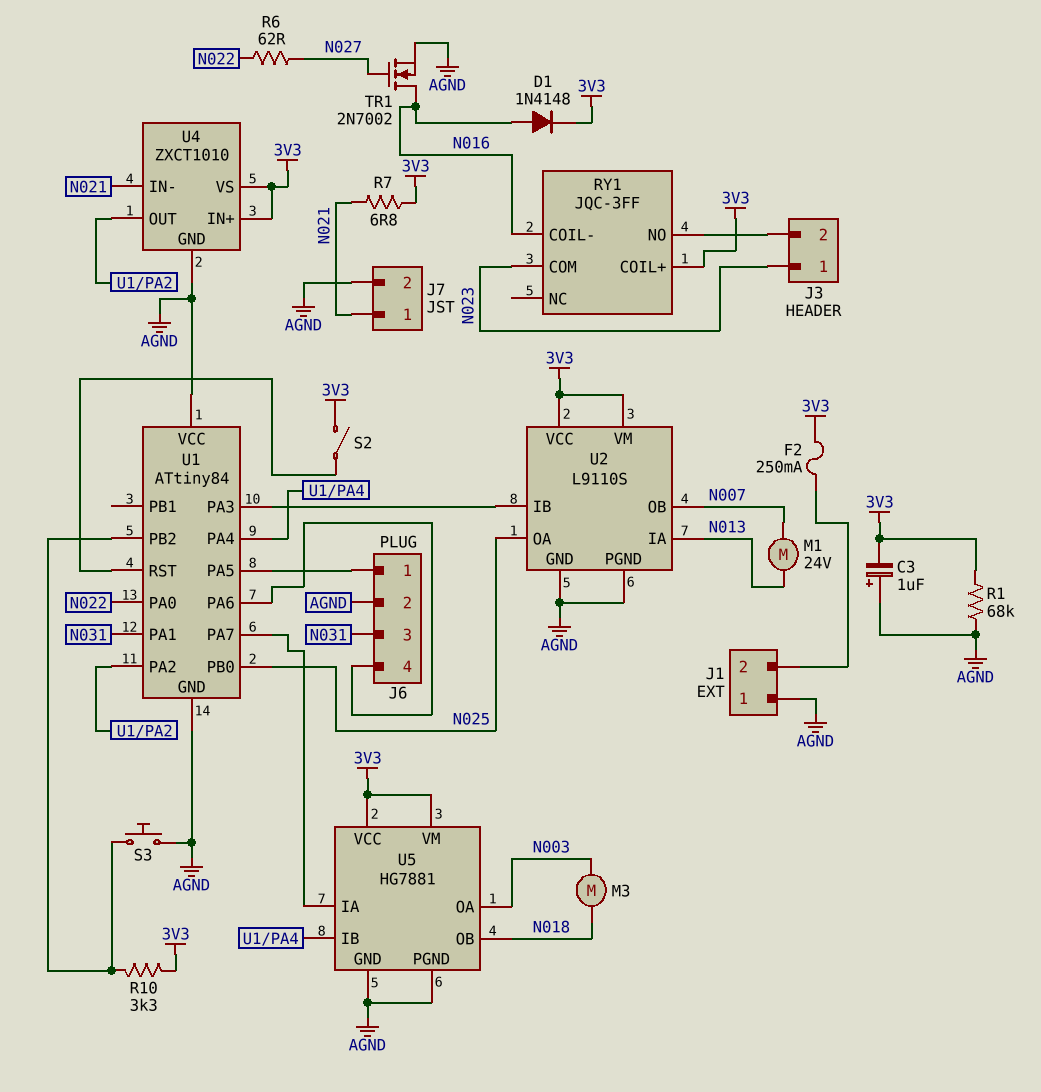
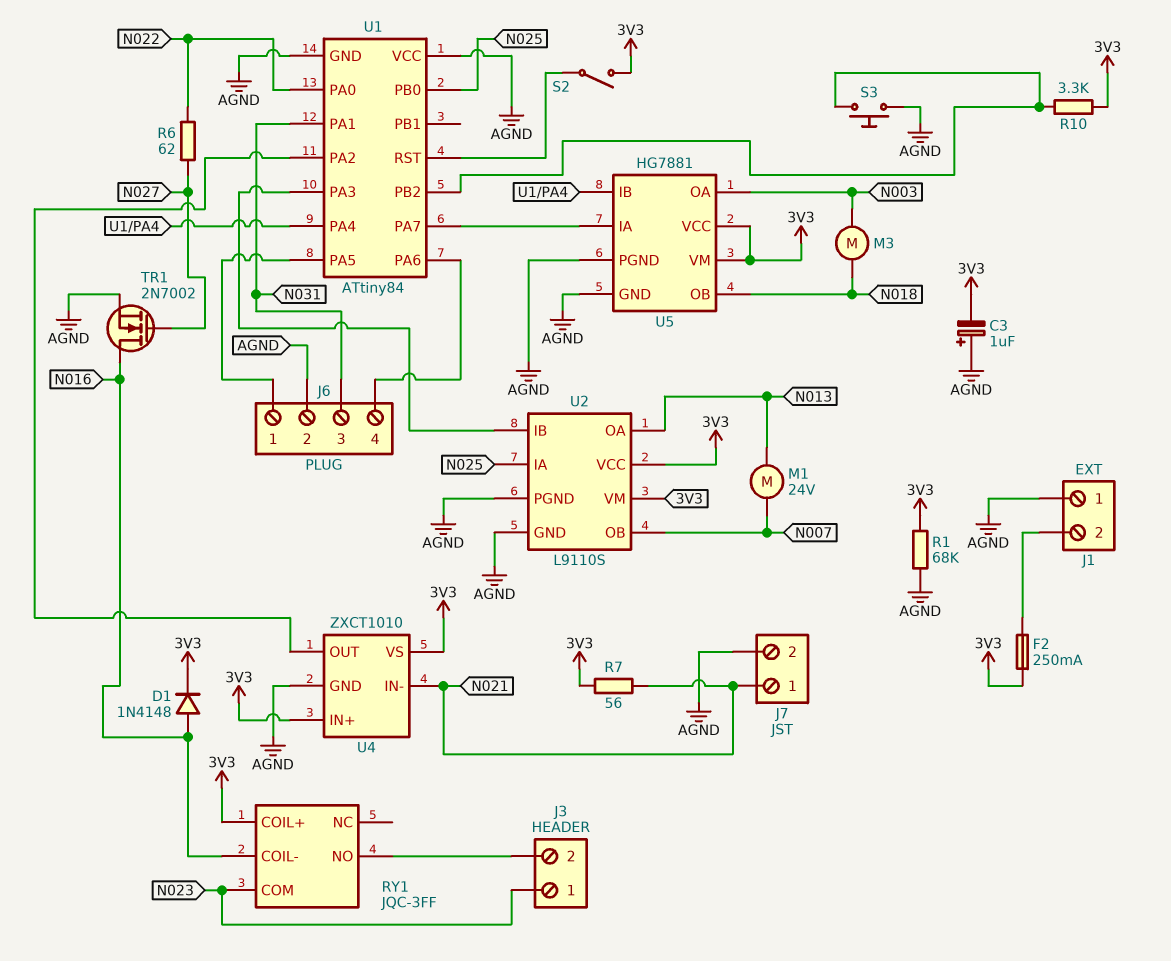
R7: 6.8 (3V3, N021) -> 56 (3V3, N021)
U2 pin IA: N013 -> N025
U2 pin OA: N025 -> N013

